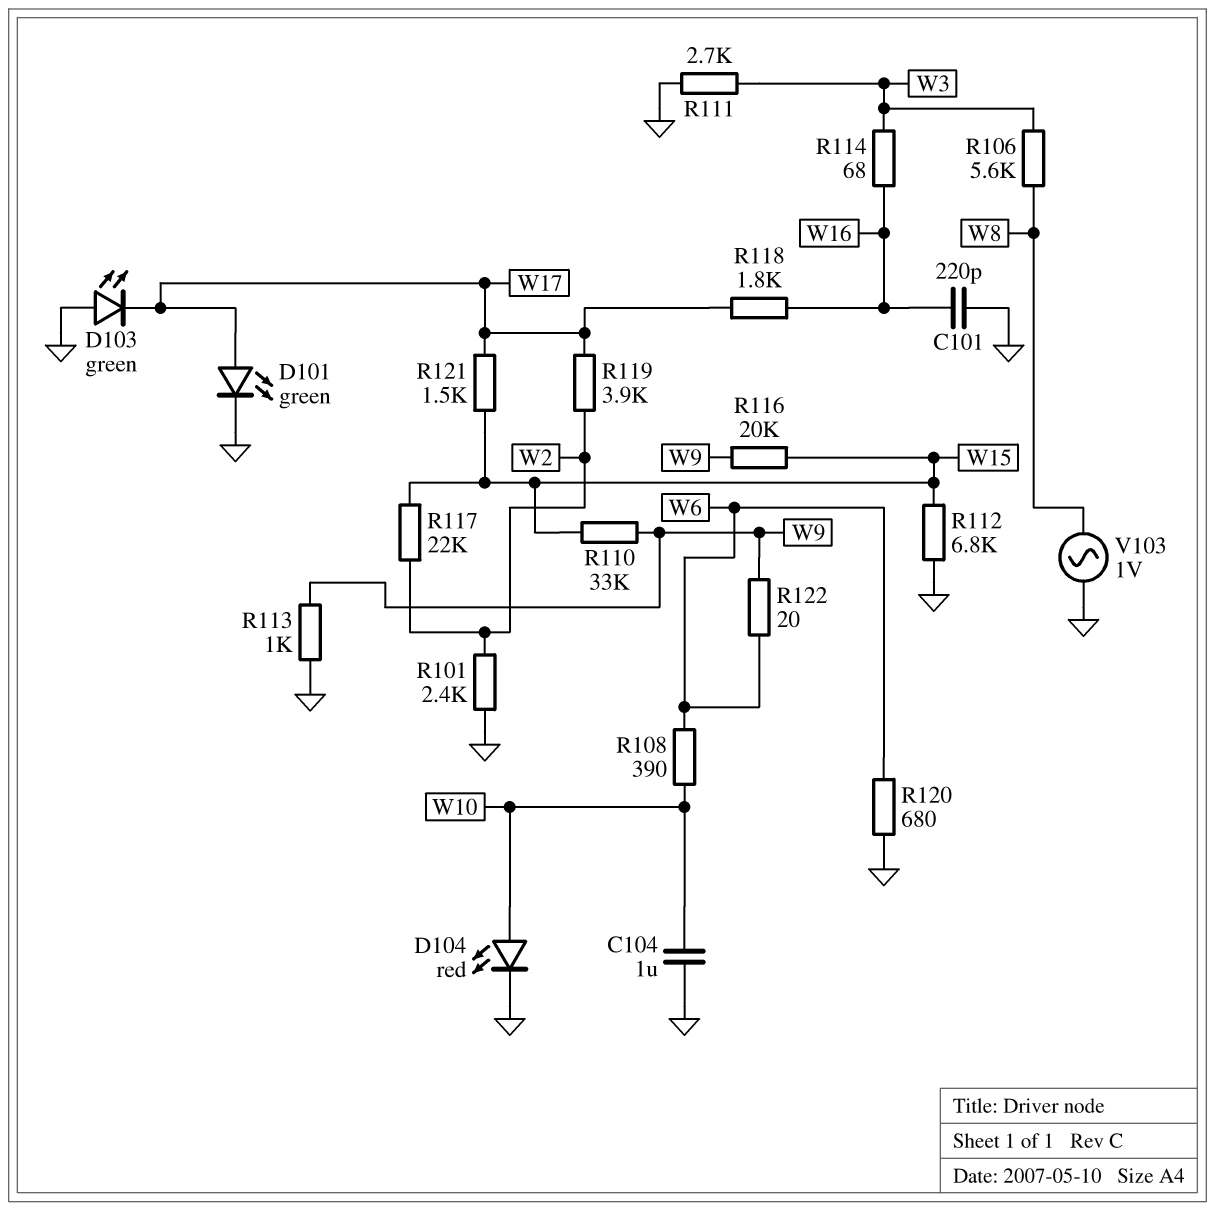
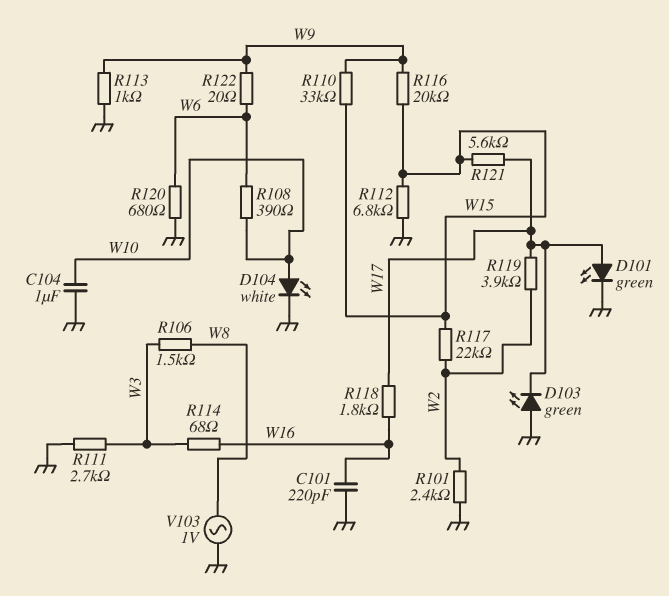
D104: LED red (A W10, K GND) -> LED white (A W10, K GND)
R106: 5.6k (W3, W8) -> 1.5k (W3, W8)
R121: 1.5k (W15, W17) -> 5.6k (W15, W17)

